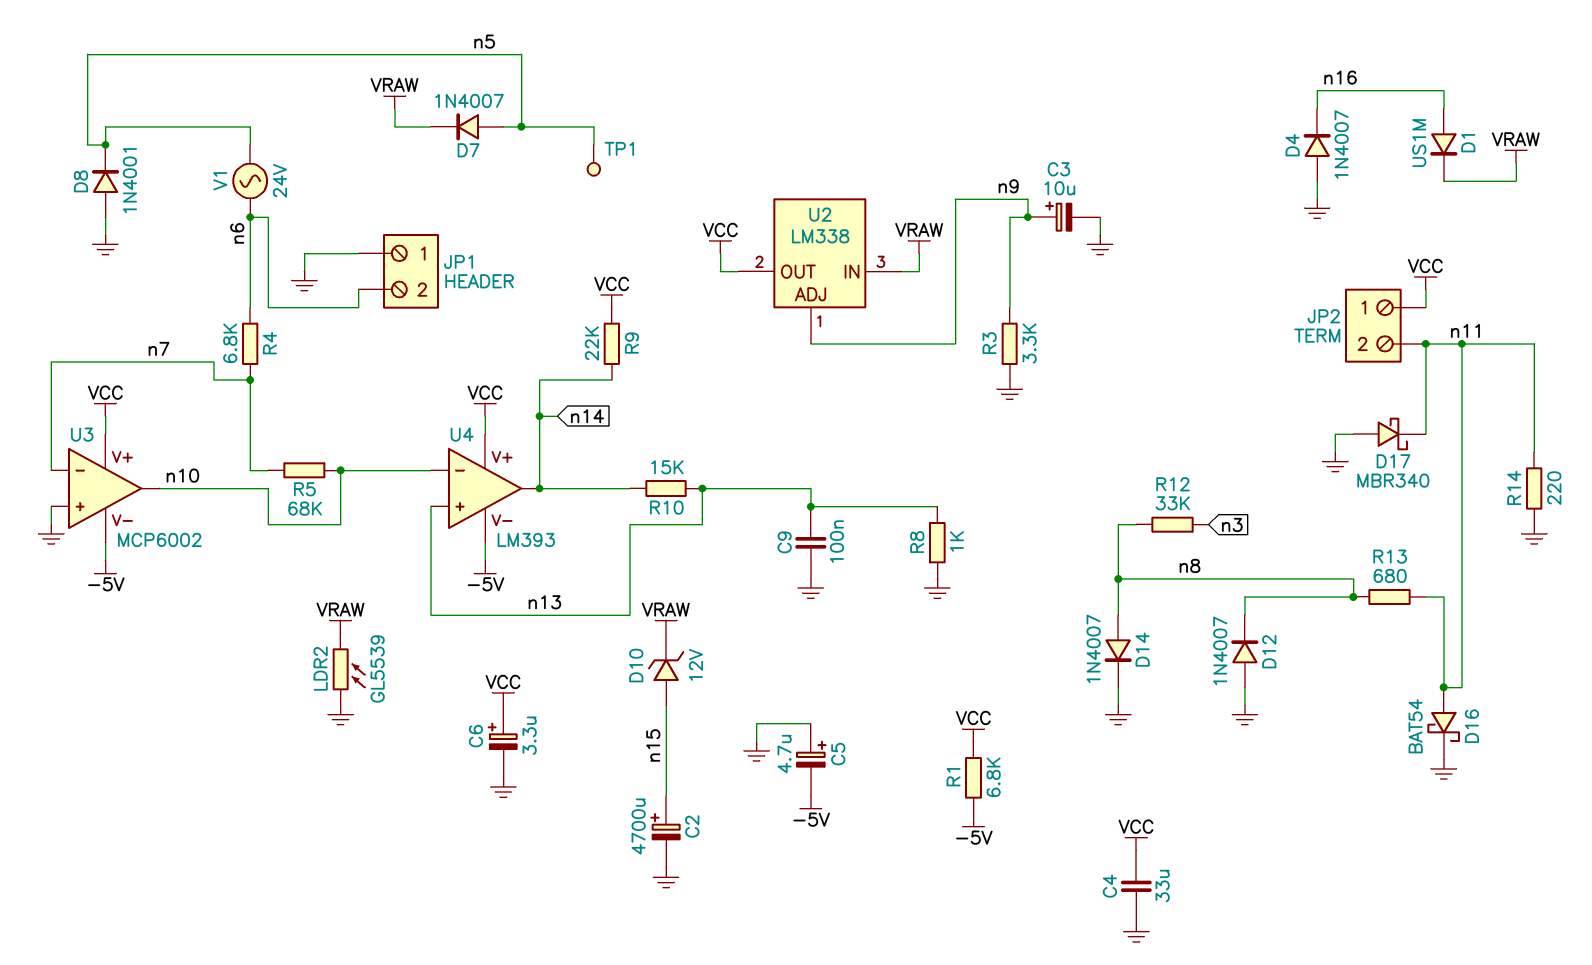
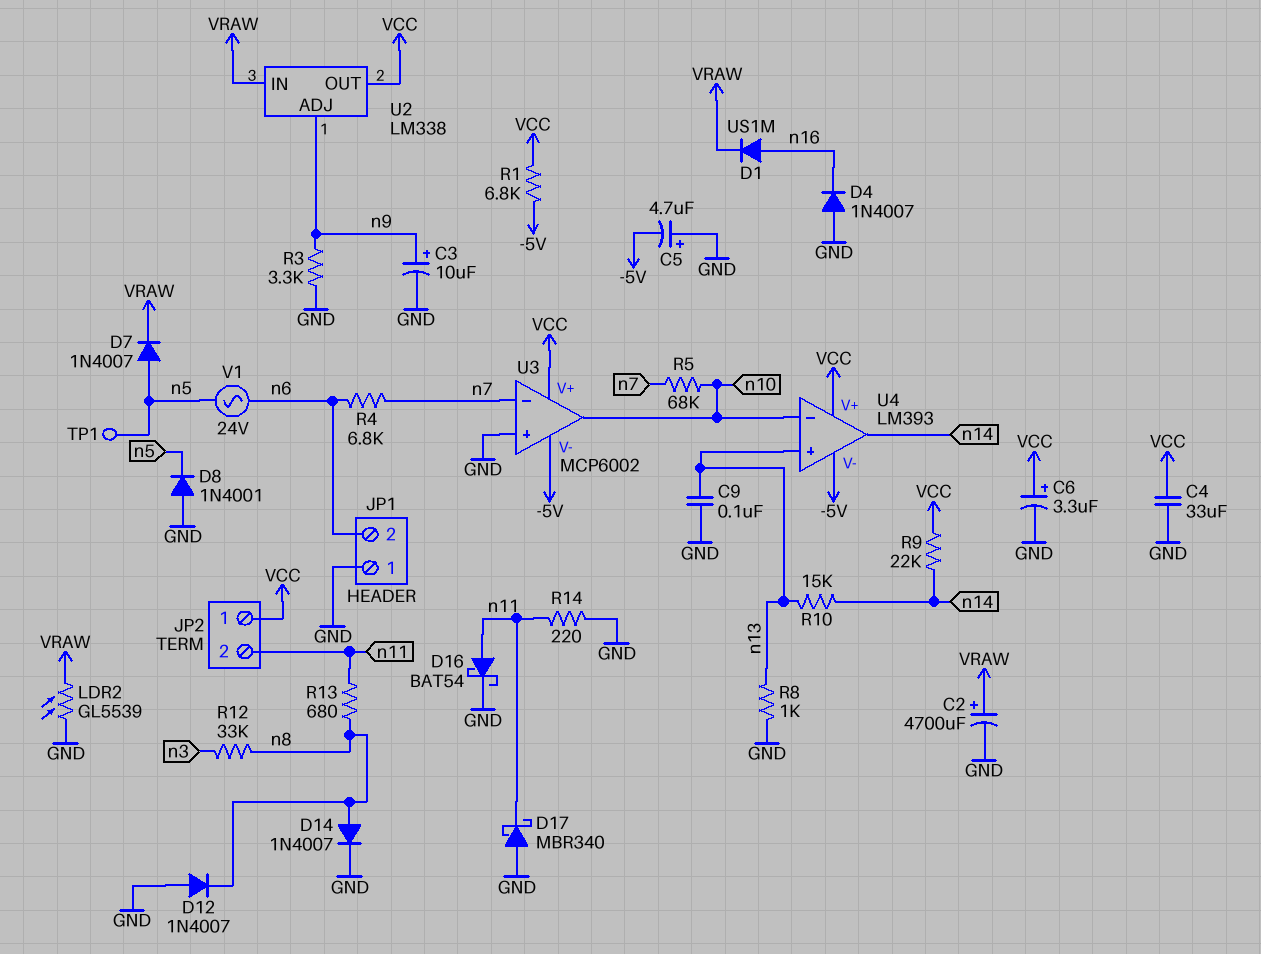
C2: 4700uF (plus n15, minus GND) -> 4700uF (plus VRAW, minus GND)
D10: zener 12V (A n15, K VRAW) -> none

